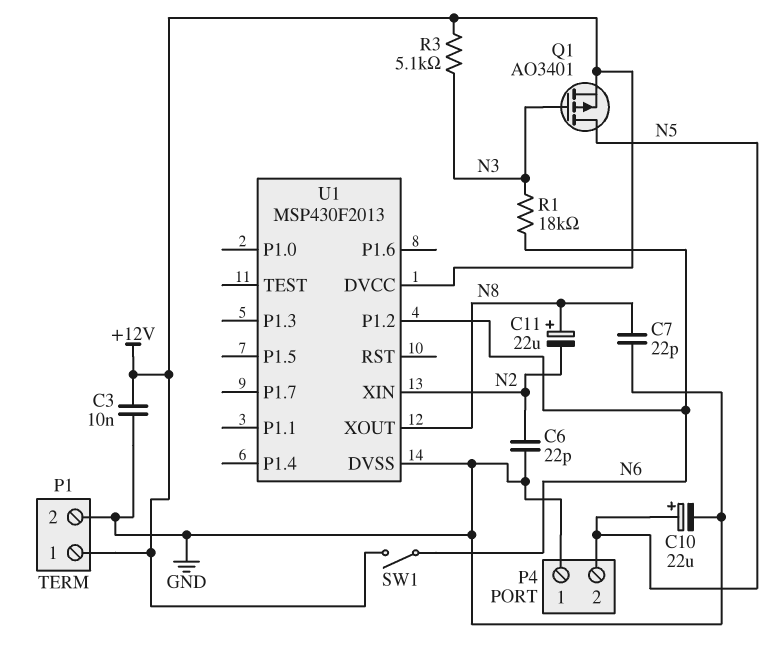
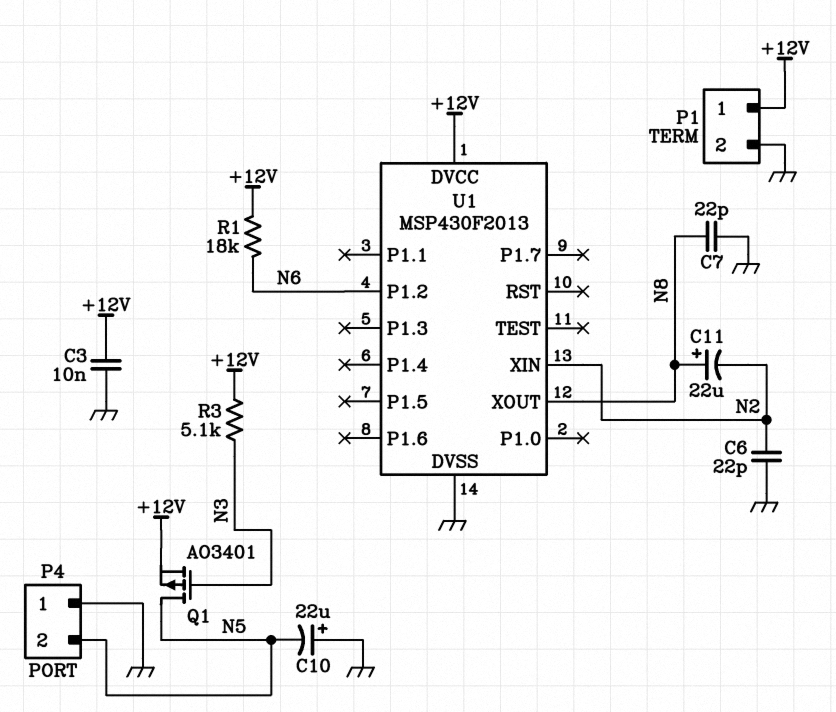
C10: 22uF (plus N5, minus GND) -> 22uF (plus GND, minus N5)
R1: 18k (N3, N6) -> 18k (+12V, N6)
SW1: switch (+12V, N6) -> none

